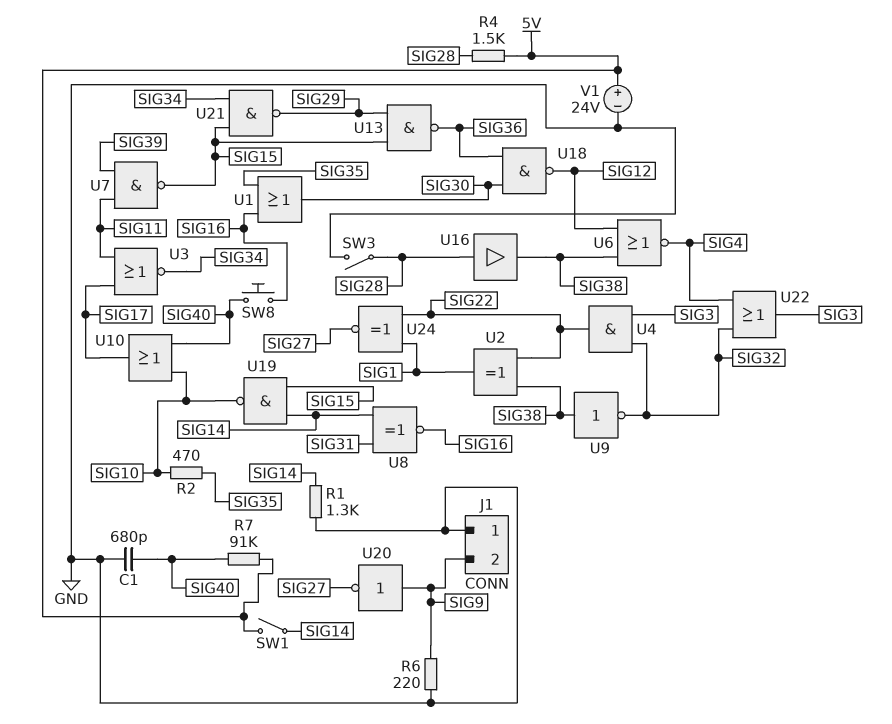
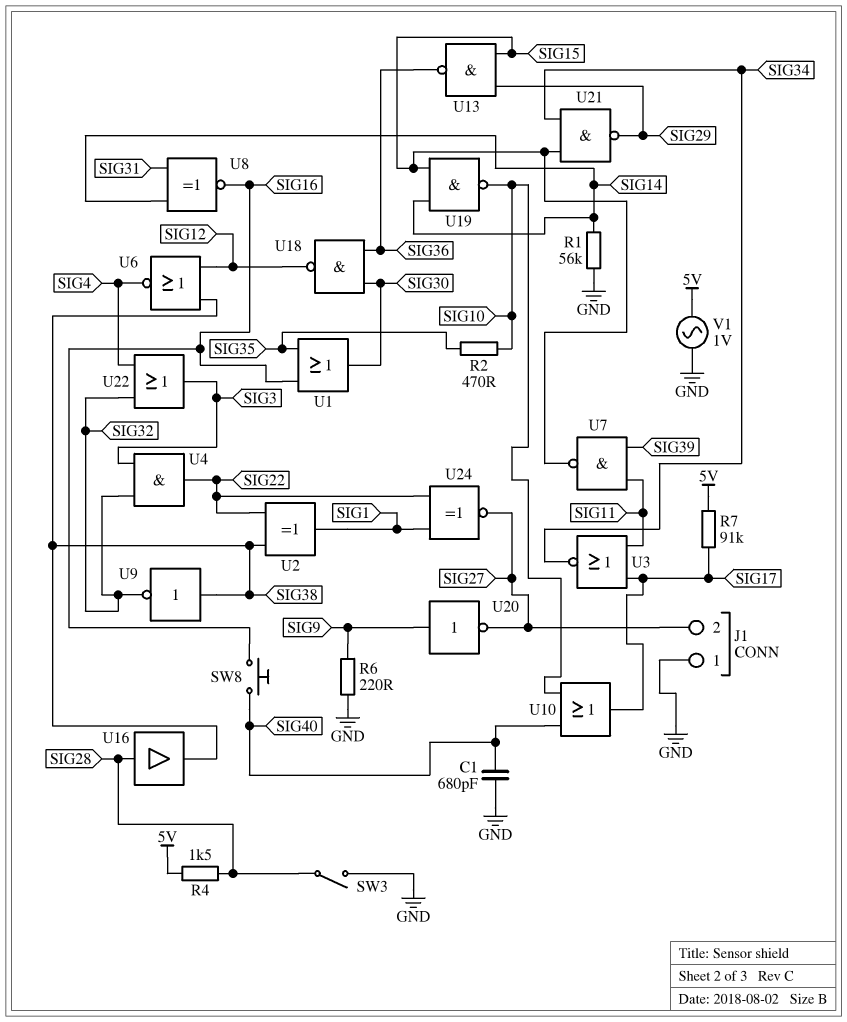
J1 pin 2: SIG9 -> SIG27
R1: 1.3k (GND, SIG14) -> 56k (GND, SIG14)
R7: 91k (5V, SIG40) -> 91k (5V, SIG17)
SW1: switch (5V, SIG14) -> none
V1: 24V (plus 5V, minus GND) -> AC 1V (5V, GND)

